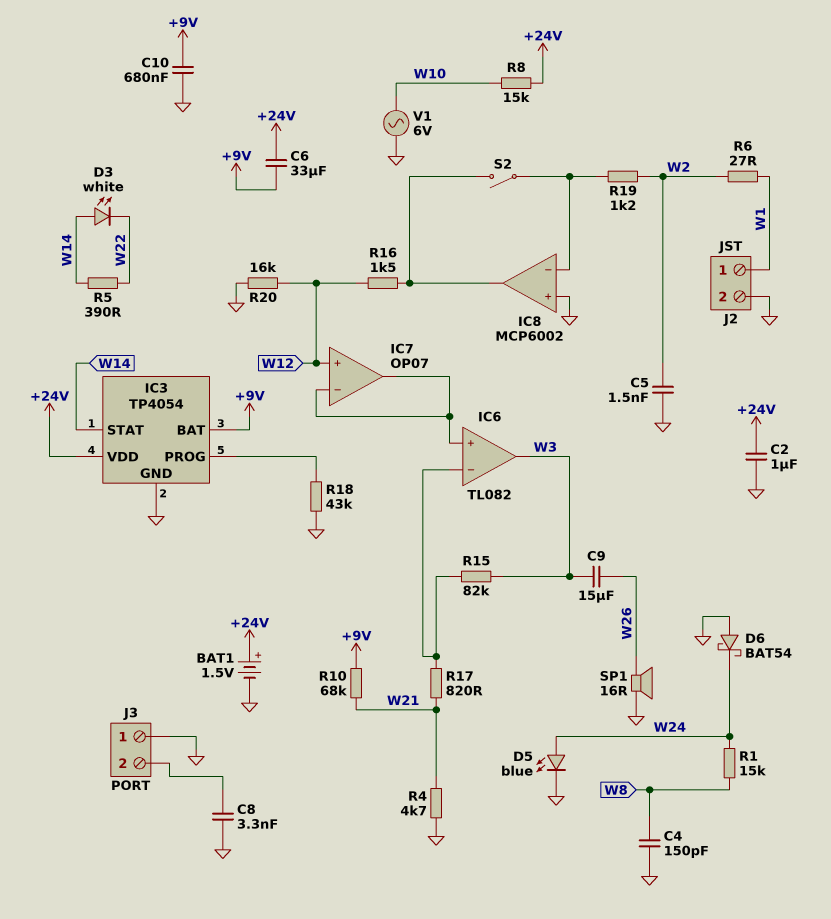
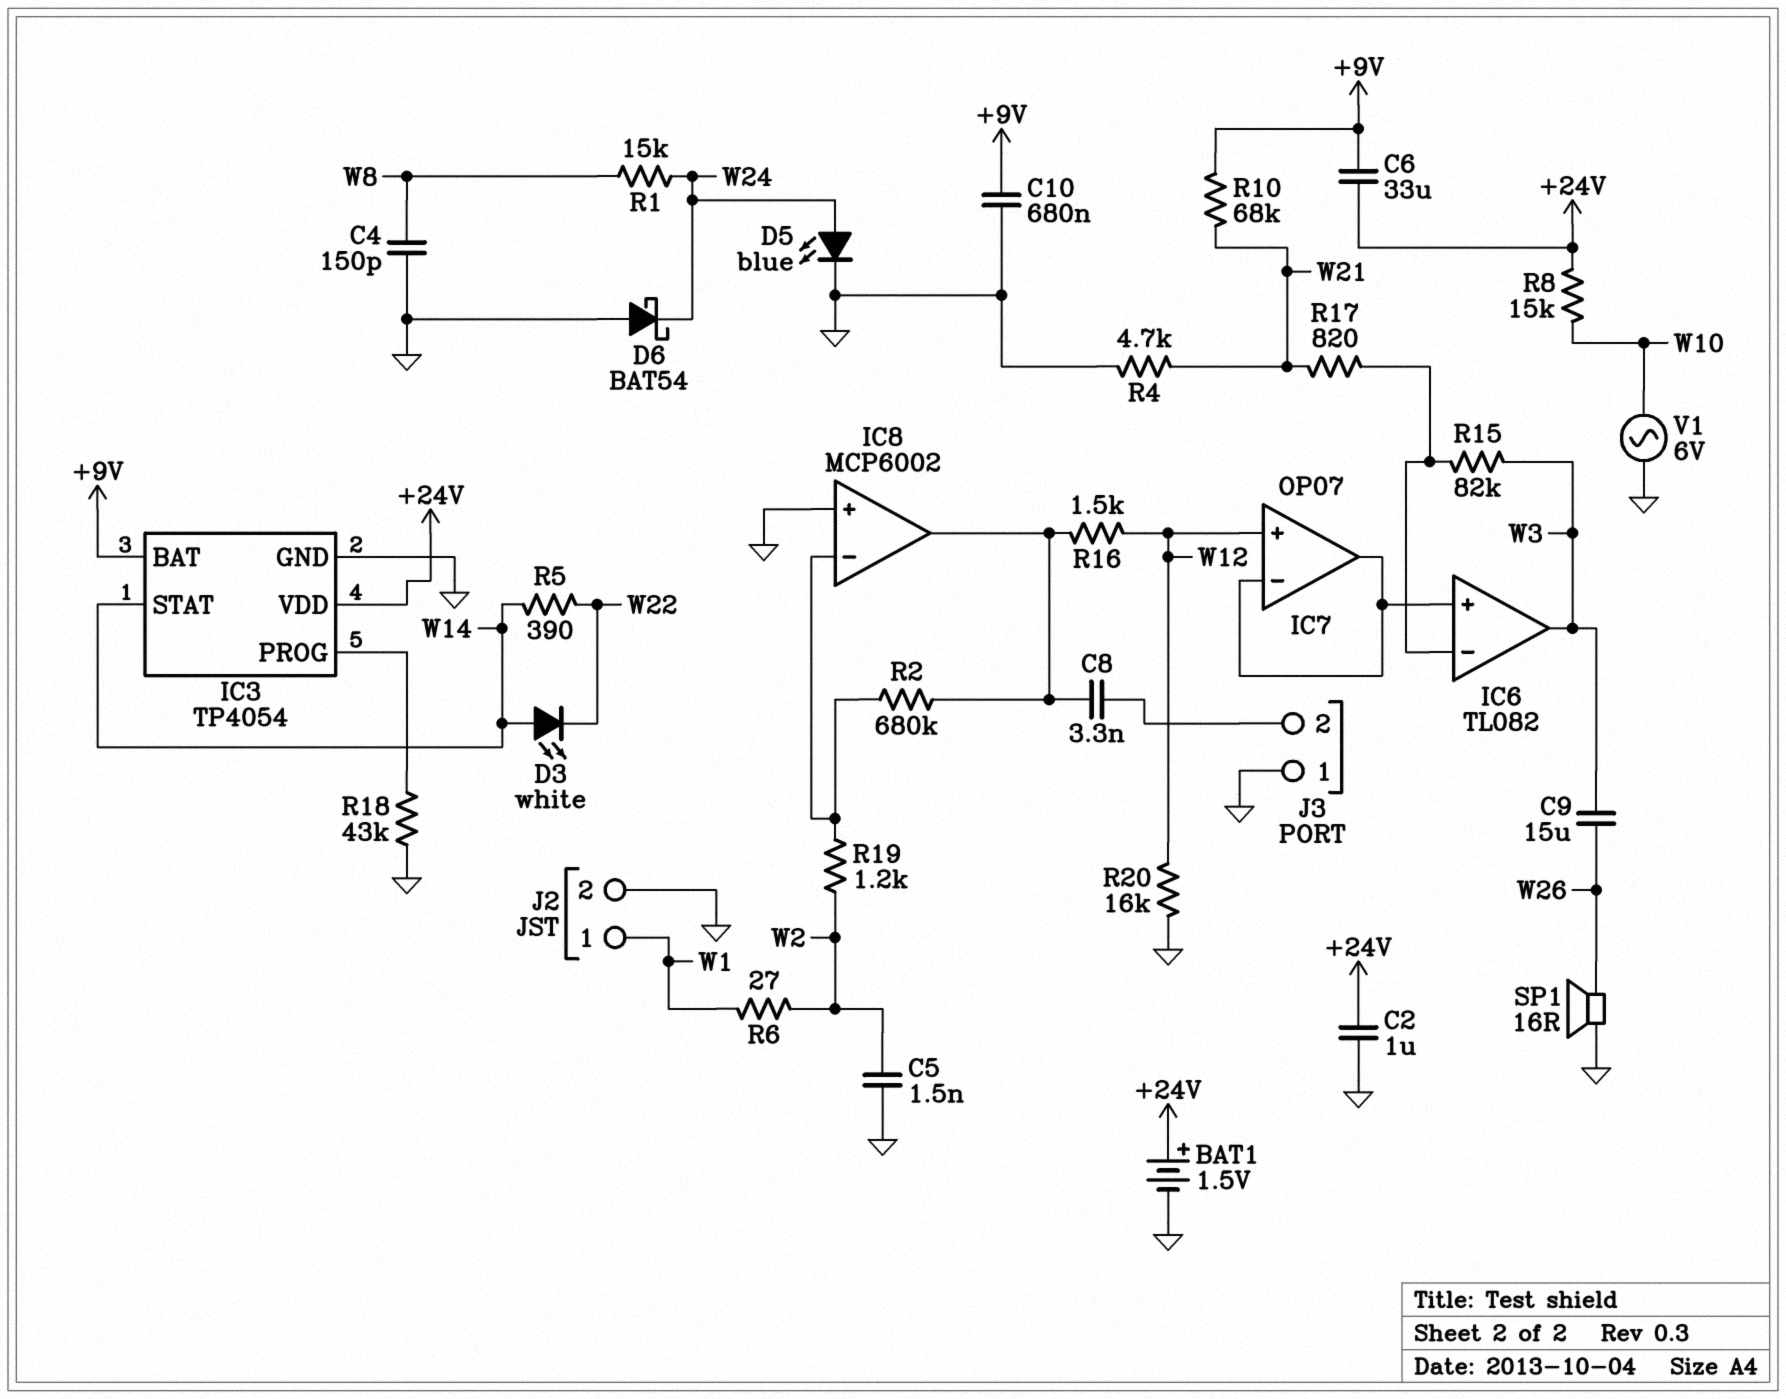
C8: 3.3nF (GND, J3/2) -> 3.3nF (IC8/out, J3/2)
R2: none -> 680k (IC8/in-, IC8/out)
S2: switch (IC8/in-, IC8/out) -> none

